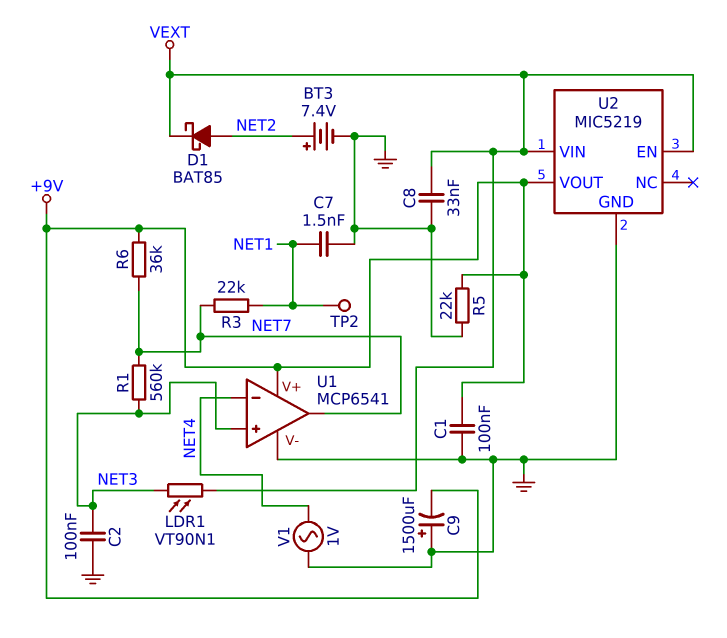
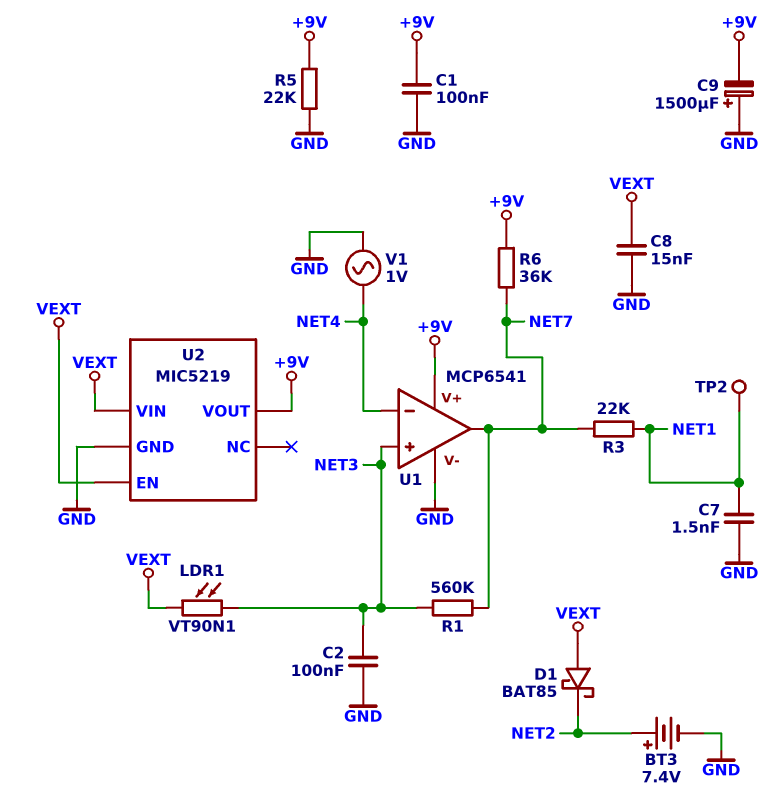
C8: 33nF (GND, VEXT) -> 15nF (GND, VEXT)
D1: schottky BAT85 (A NET2, K VEXT) -> schottky BAT85 (A VEXT, K NET2)

